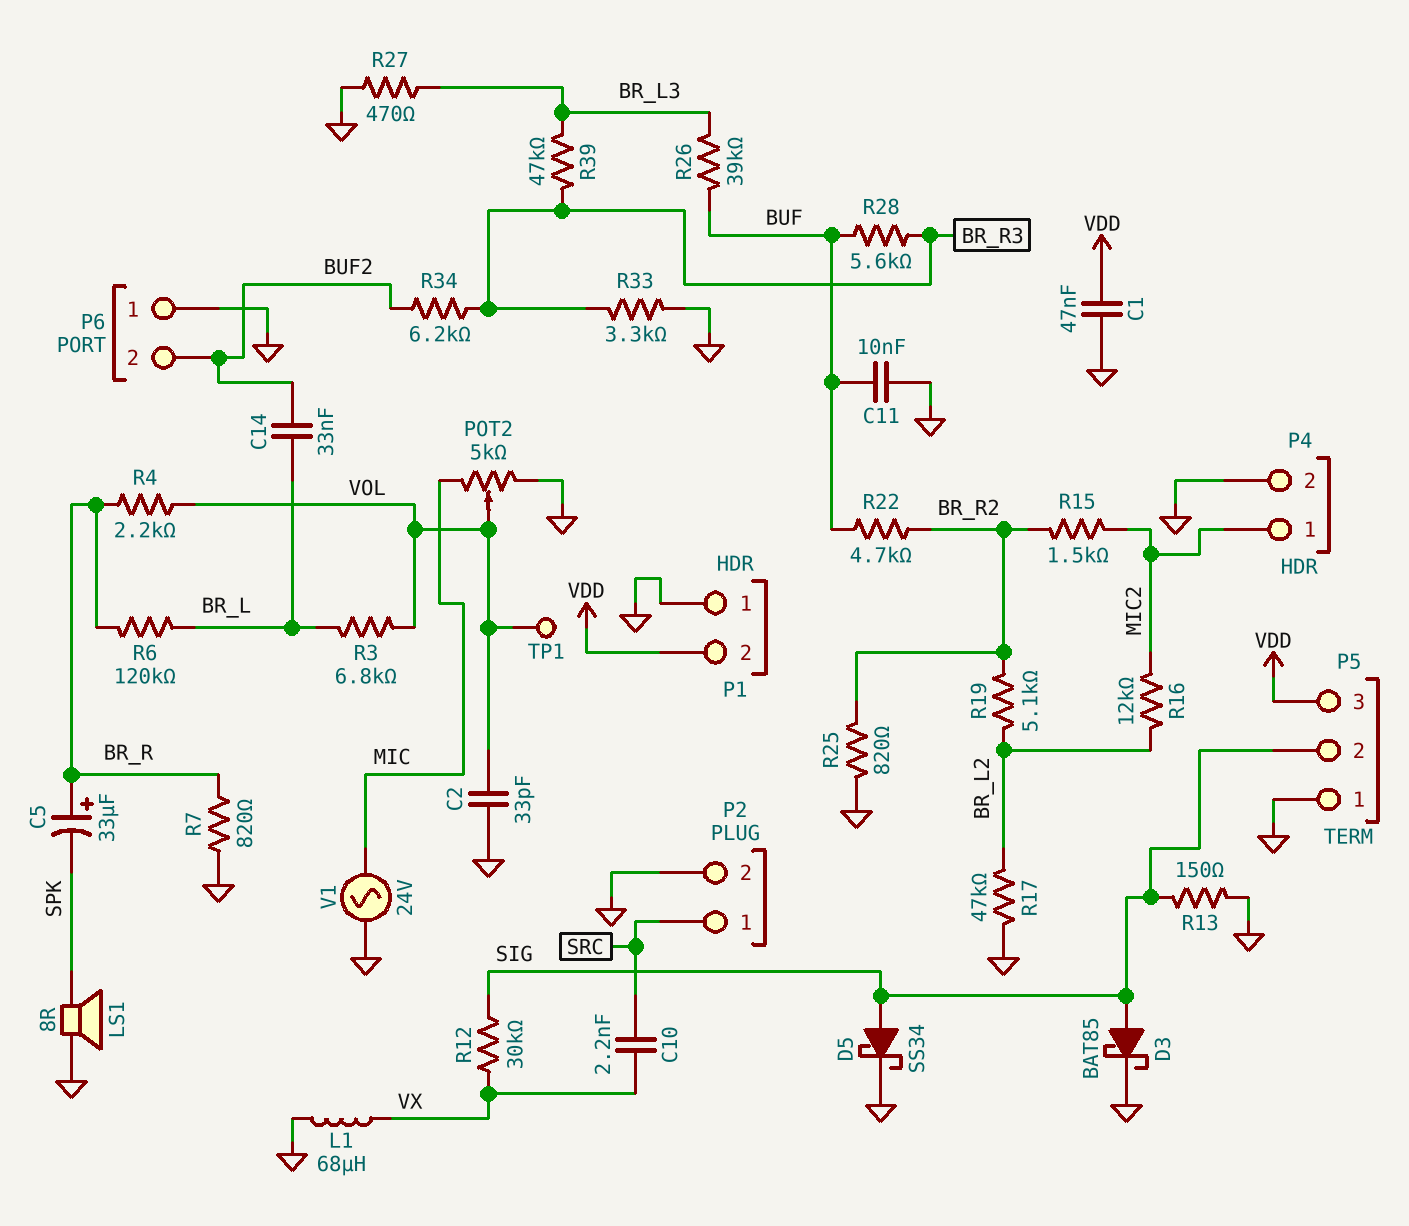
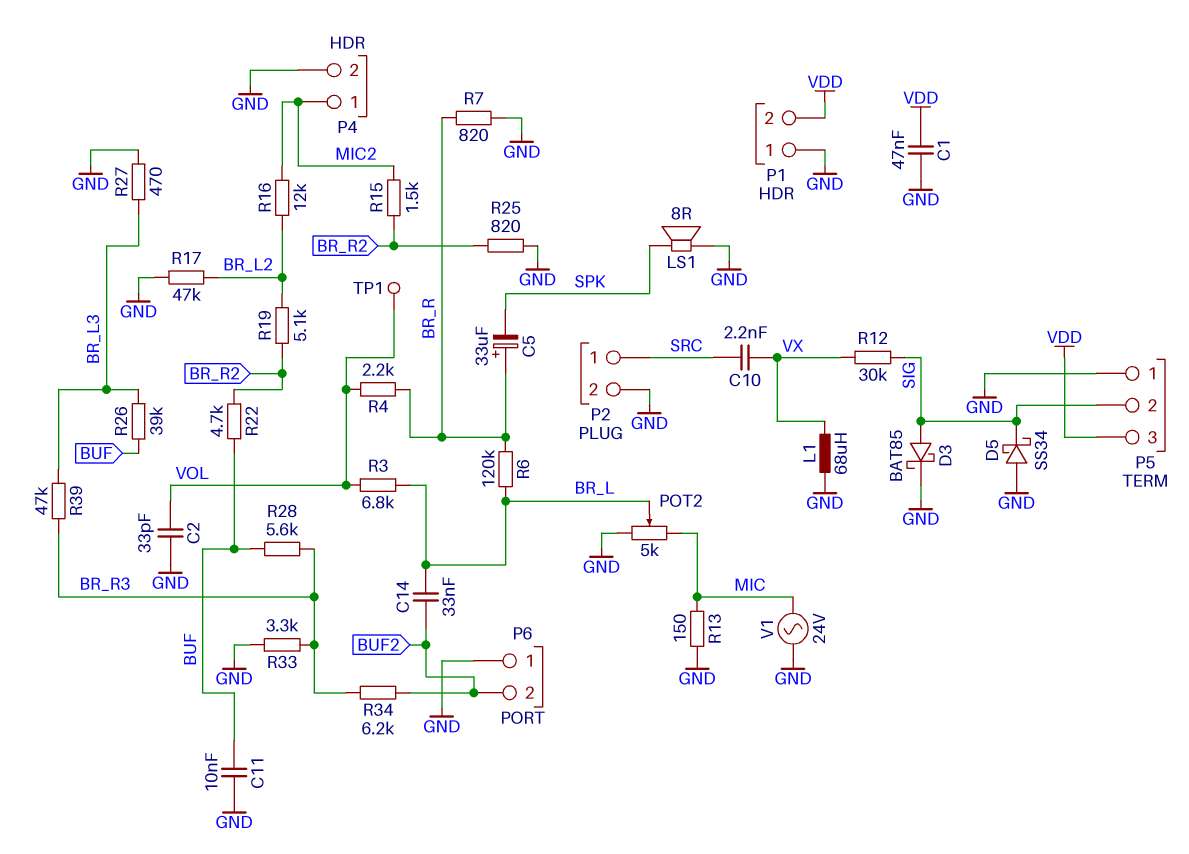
D5: schottky SS34 (A SIG, K GND) -> schottky SS34 (A GND, K SIG)
POT2: 5k (GND, MIC, wiper VOL) -> 5k (GND, MIC, wiper BR_L)
R13: 150 (GND, SIG) -> 150 (GND, MIC)

